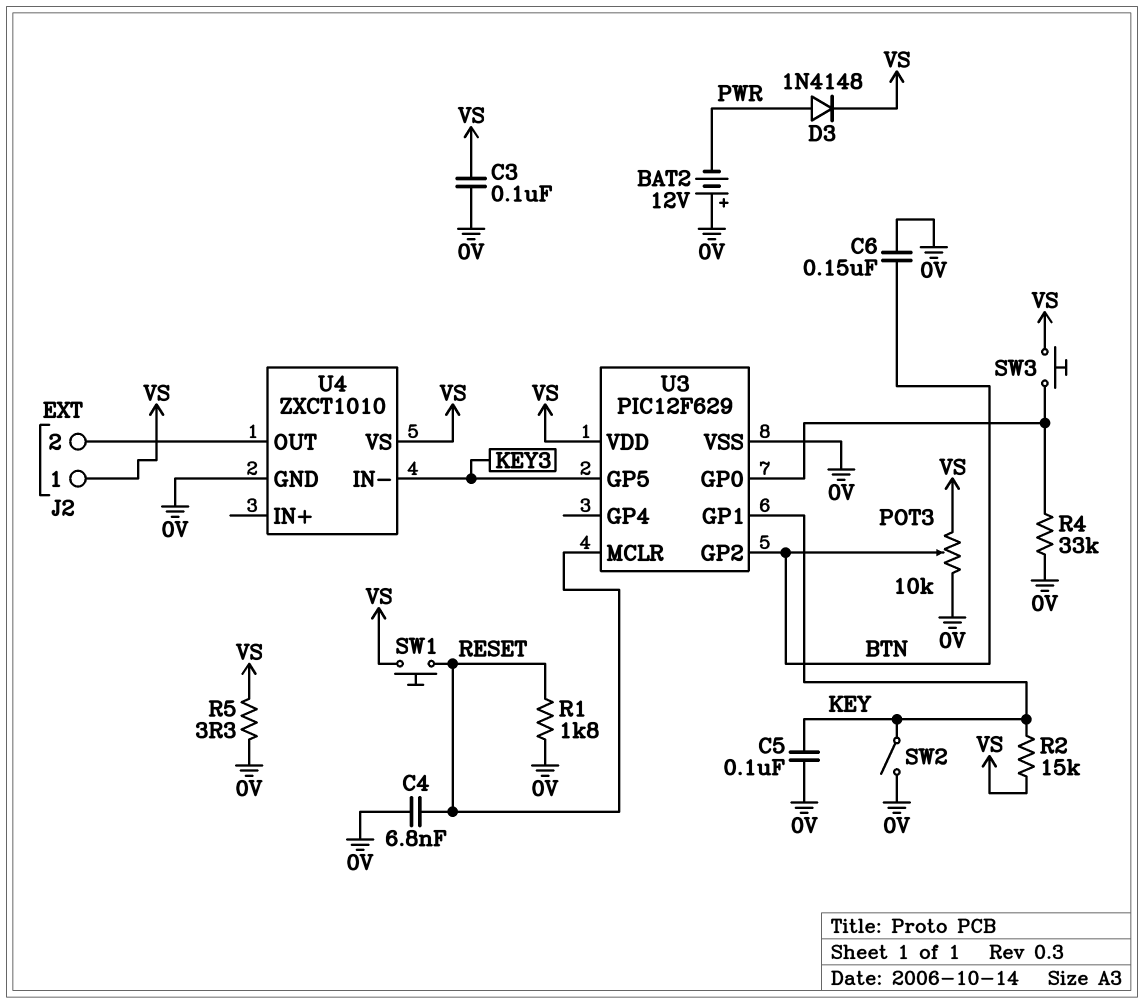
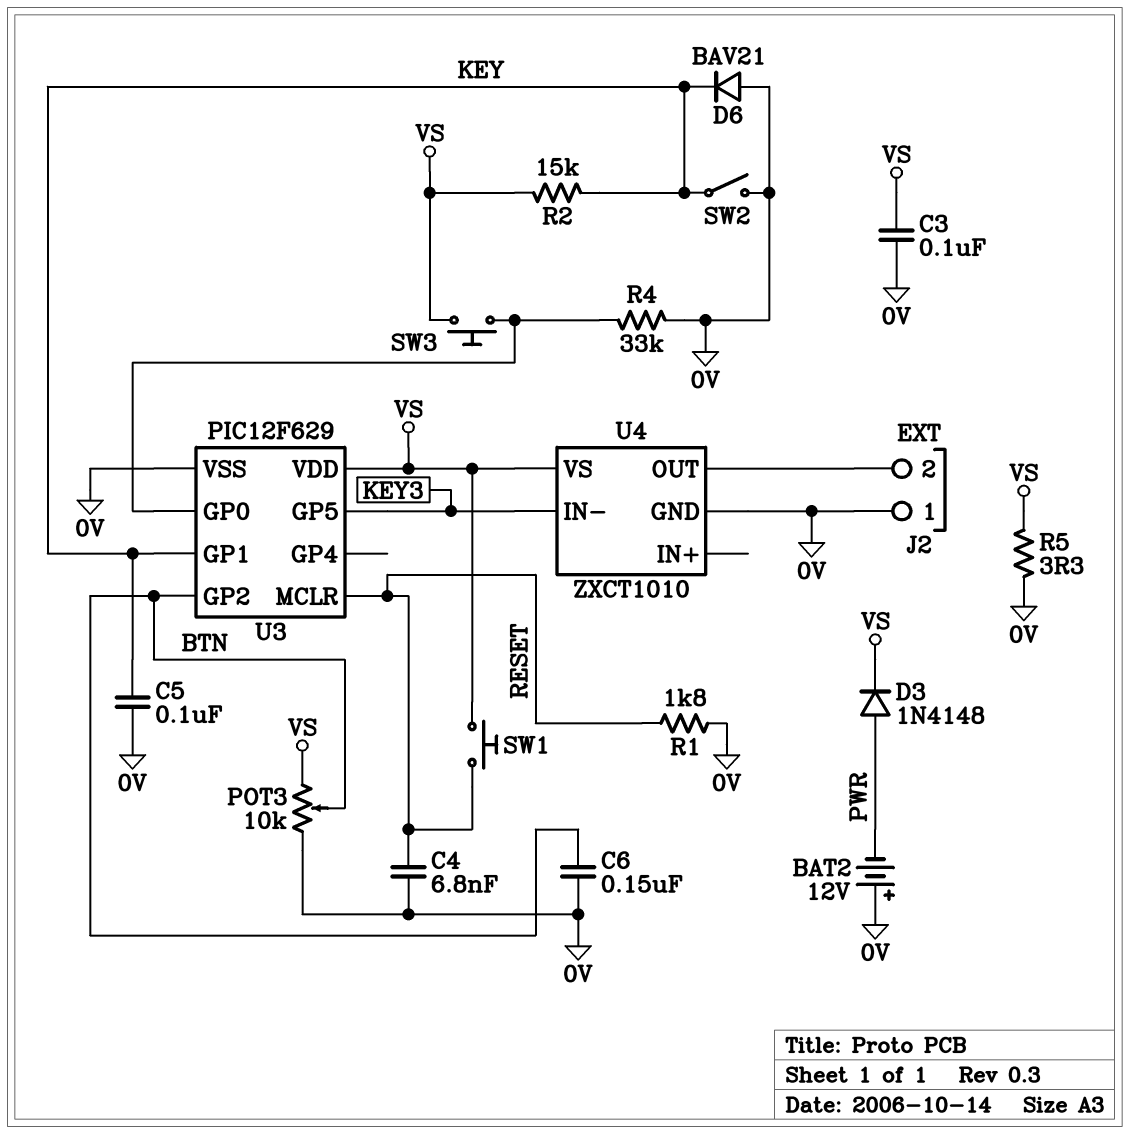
D6: none -> diode BAV21 (A 0V, K KEY)
J2 pin 1: VS -> 0V

